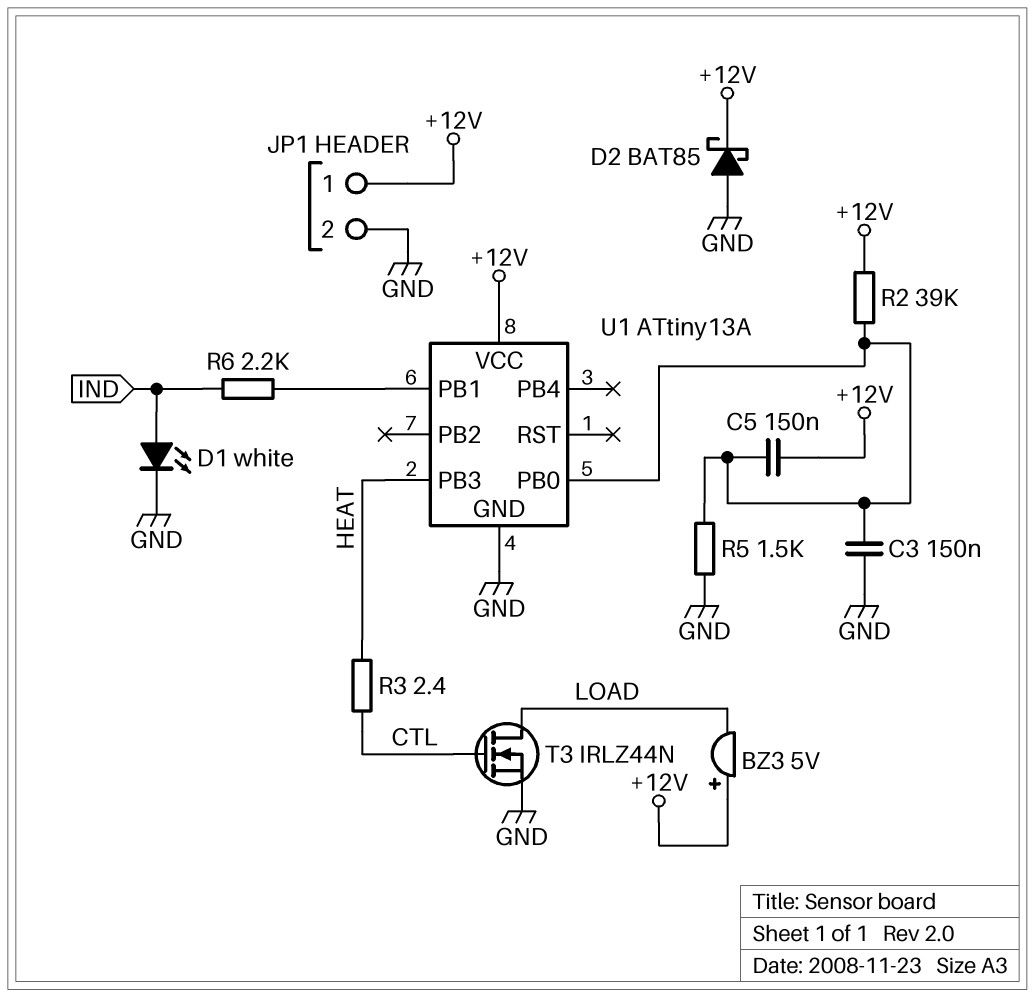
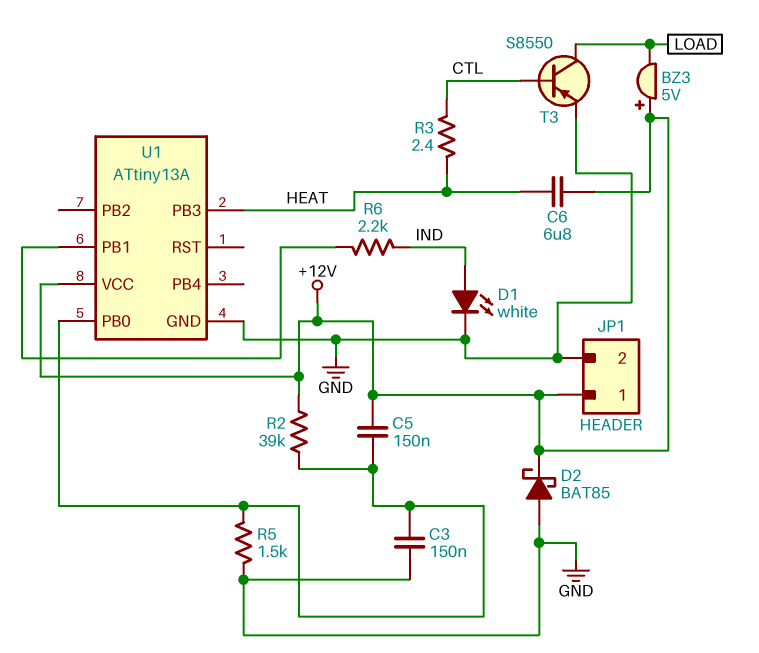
C6: none -> 6.8uF (+12V, HEAT)
T3: NMOS IRLZ44N (G CTL, D LOAD, S GND) -> PNP S8550 (B CTL, C LOAD, E GND)

